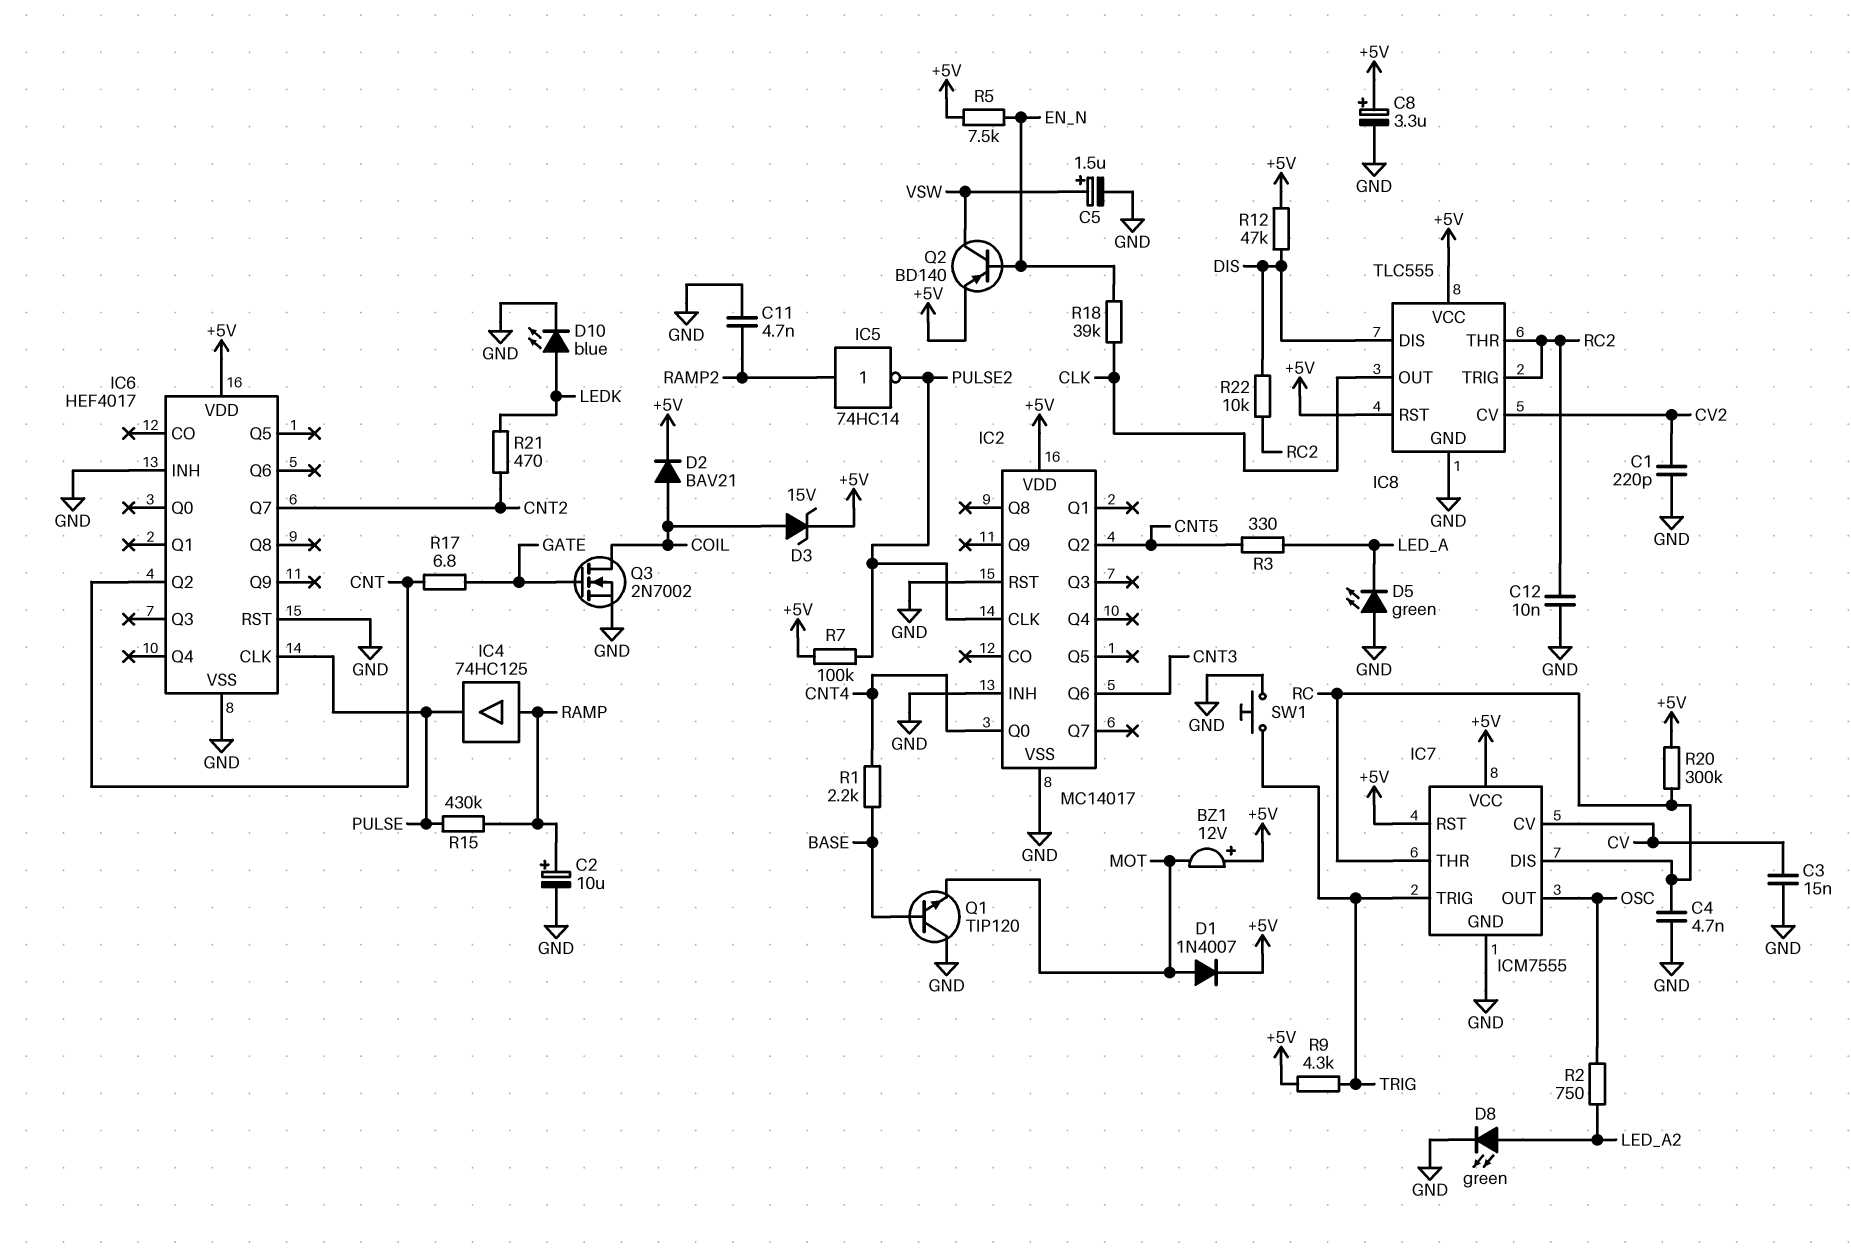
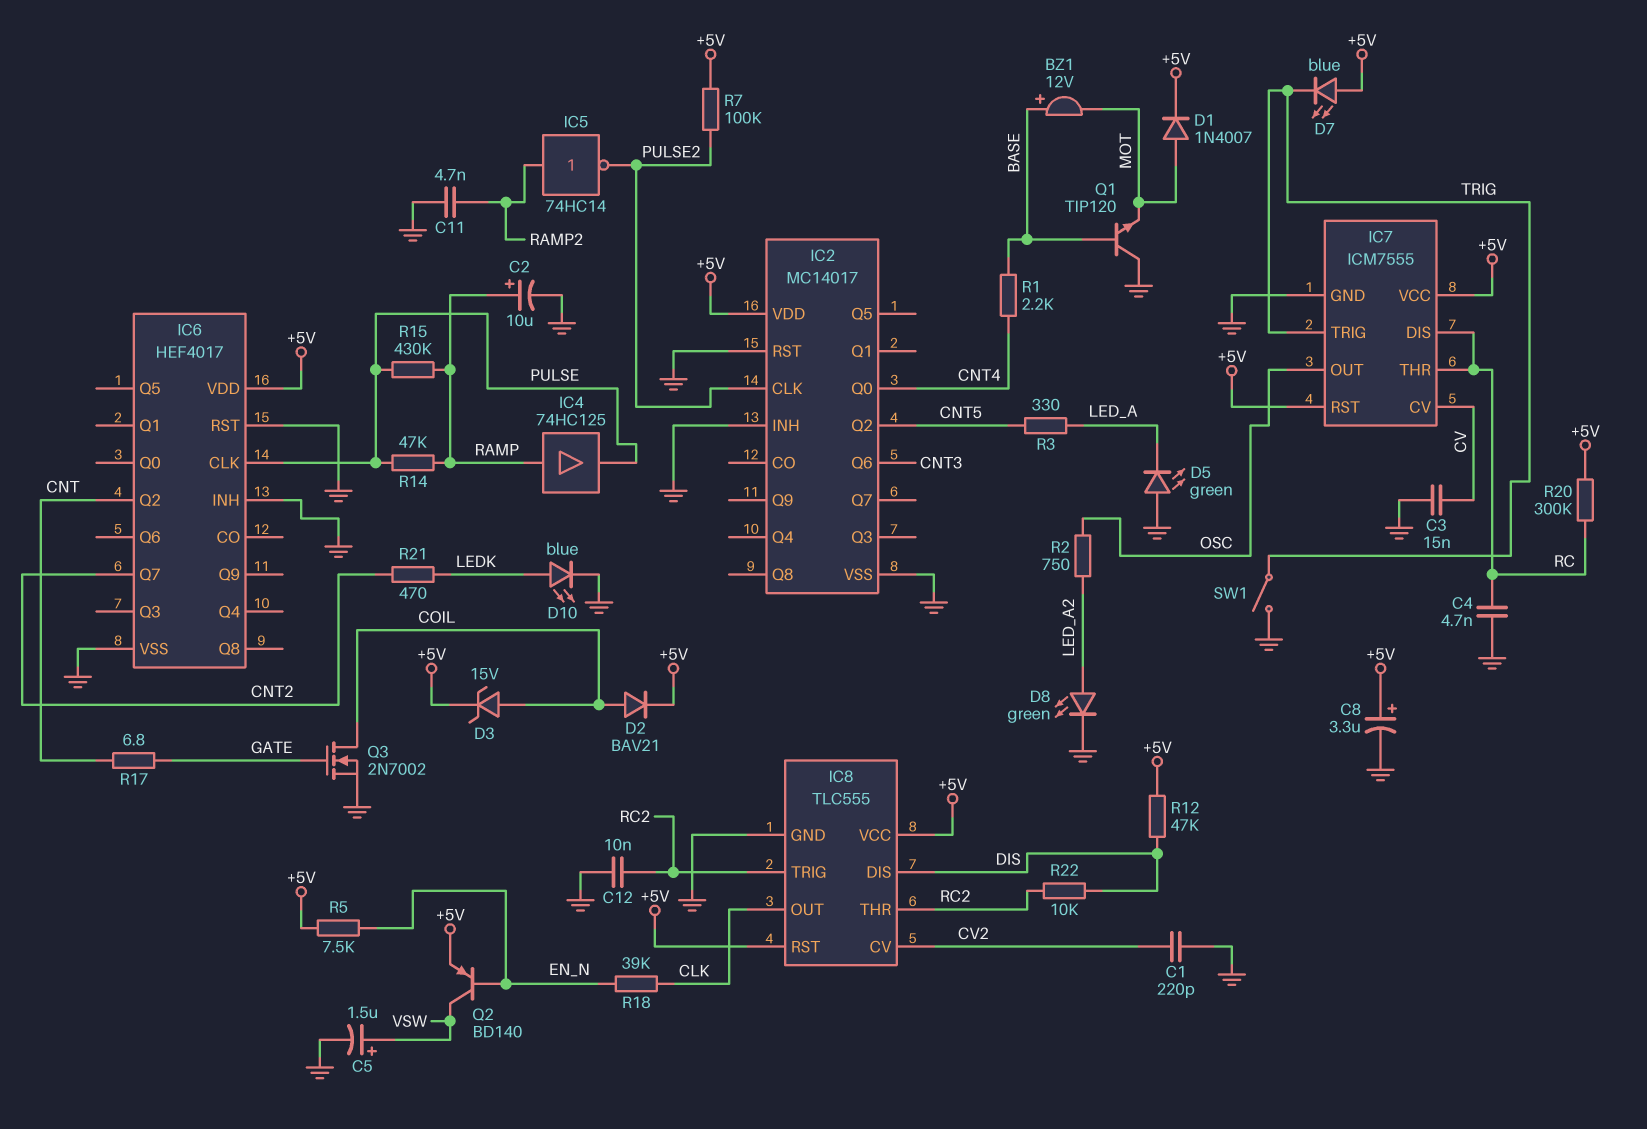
BZ1: buzzer 12V (plus +5V, minus MOT) -> buzzer 12V (plus BASE, minus MOT)
D7: none -> LED blue (A +5V, K TRIG)
R9: 4.3k (+5V, TRIG) -> none
R14: none -> 47k (PULSE, RAMP)
SW1: button (GND, TRIG) -> switch (GND, TRIG)

